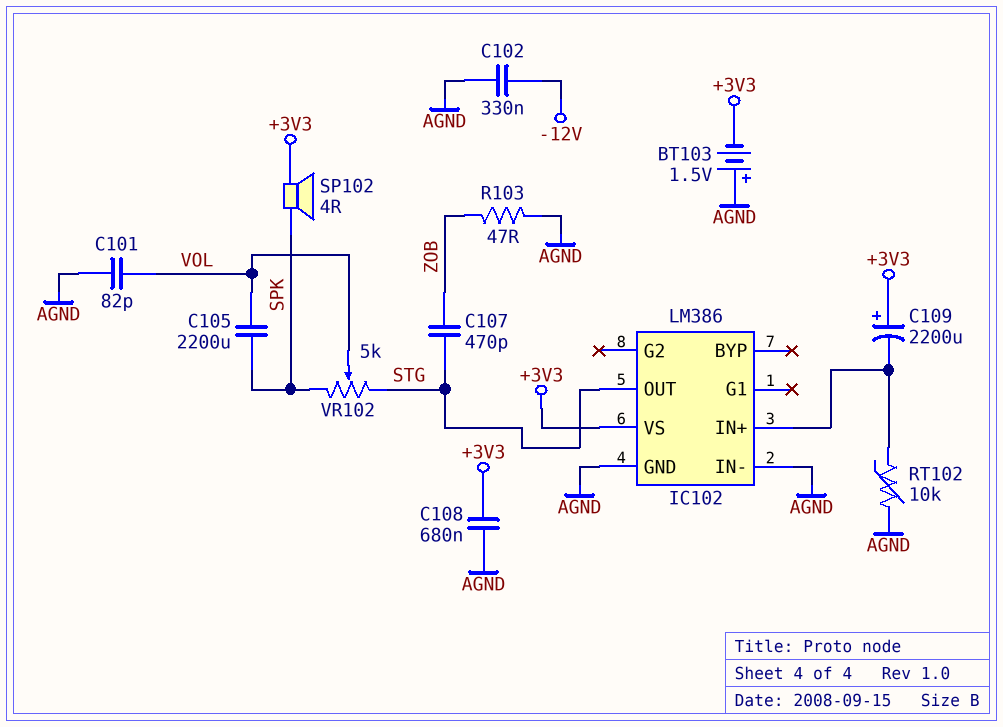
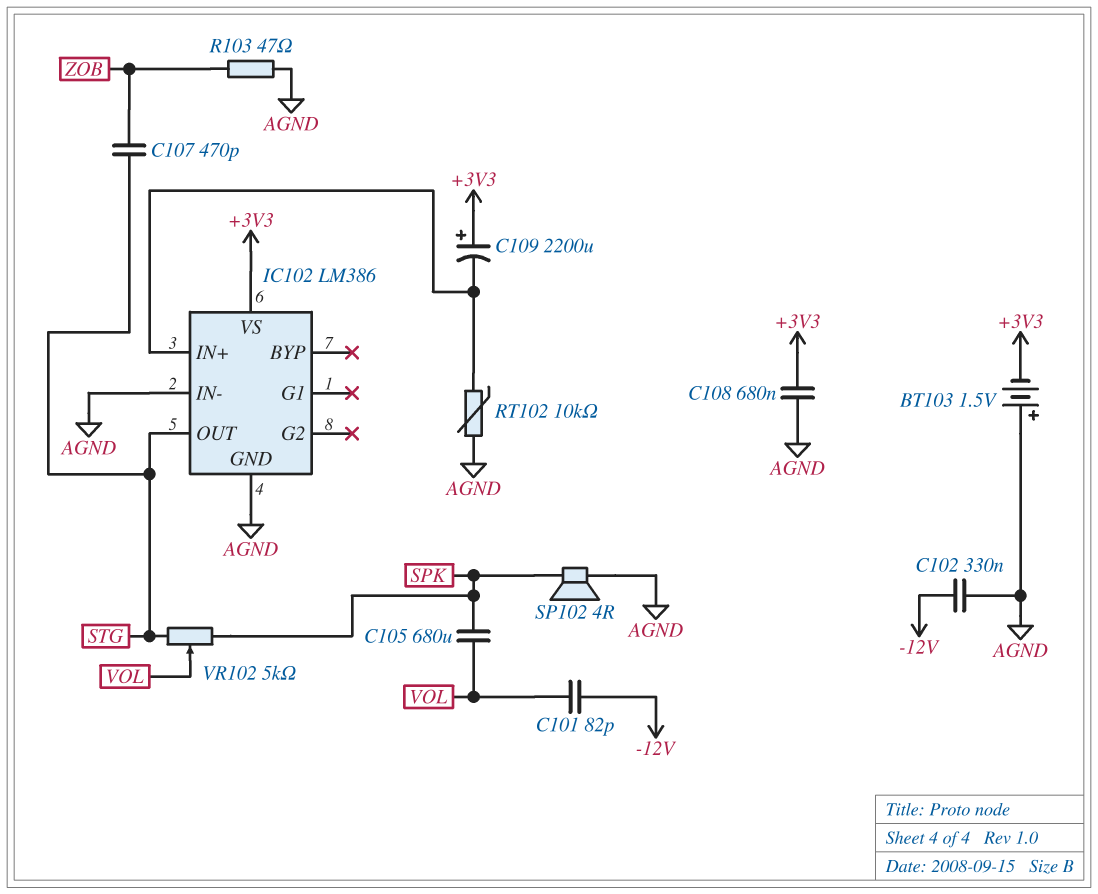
C101: 82pF (AGND, VOL) -> 82pF (-12V, VOL)
C105: 2200uF (SPK, VOL) -> 680uF (SPK, VOL)
SP102: speaker 4R (+3V3, SPK) -> speaker 4R (AGND, SPK)

